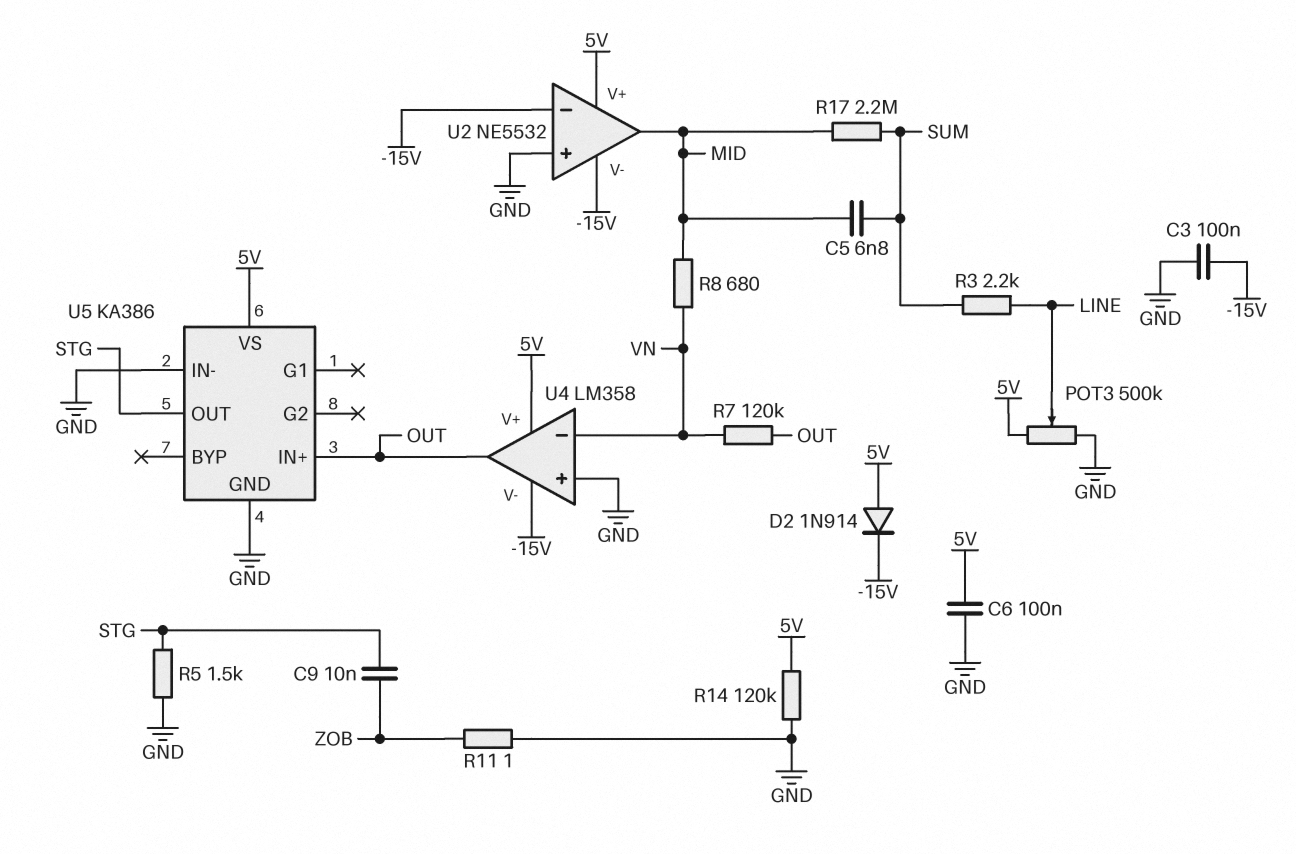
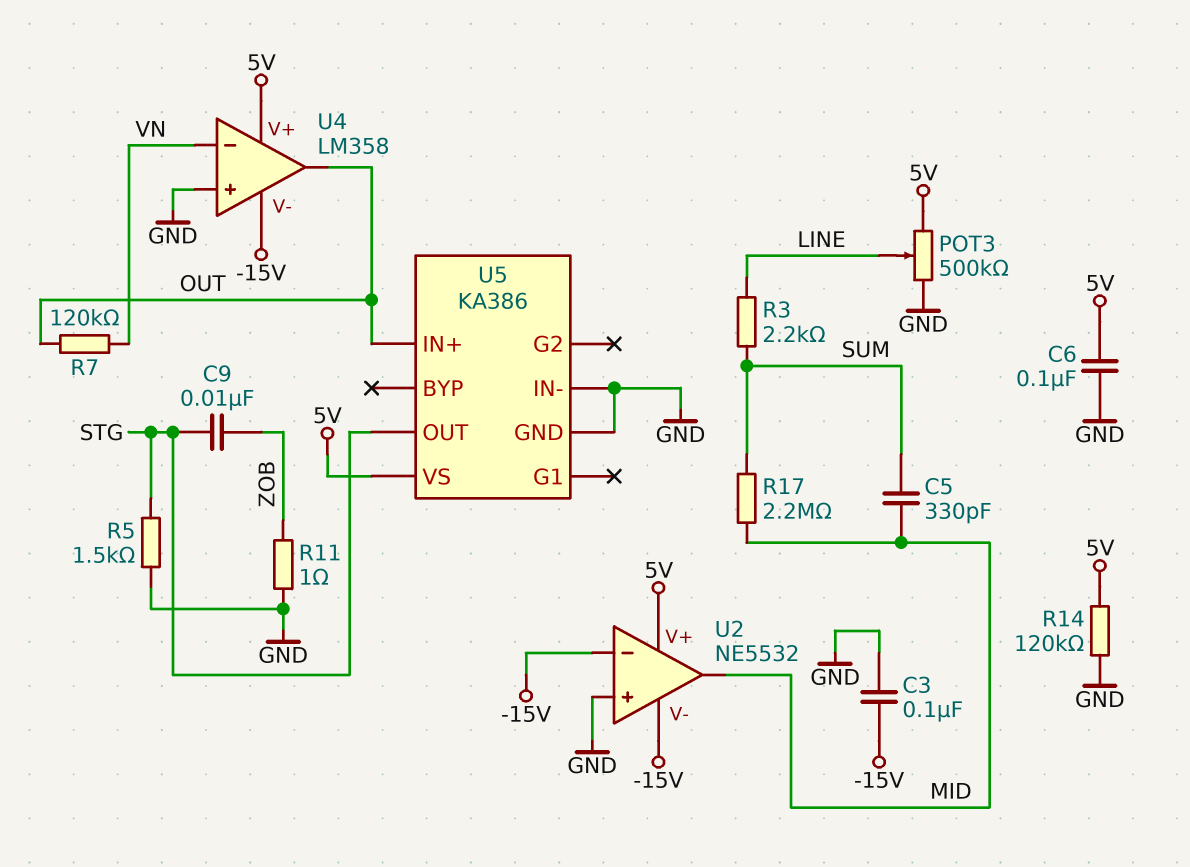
C5: 6.8nF (MID, SUM) -> 330pF (MID, SUM)
D2: diode 1N914 (A 5V, K -15V) -> none
R8: 680 (MID, VN) -> none

